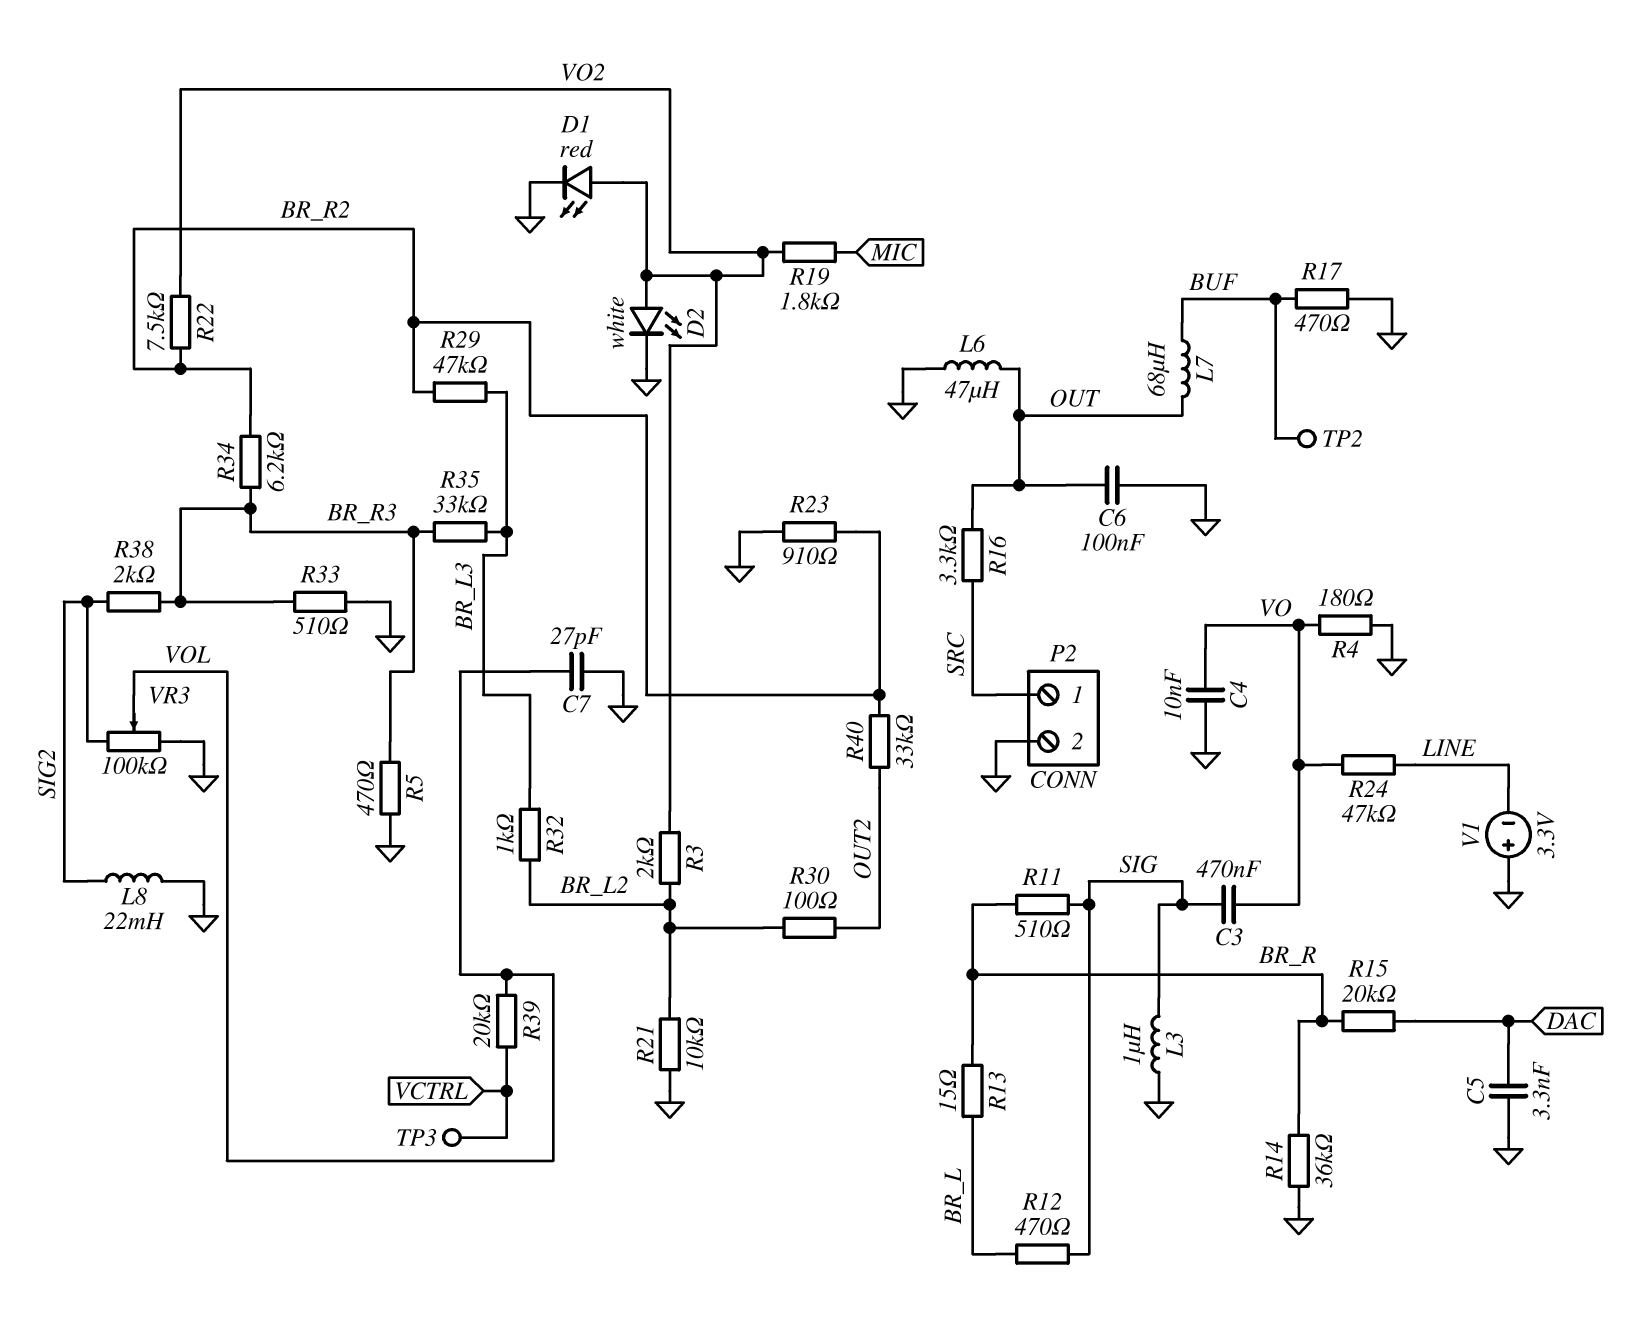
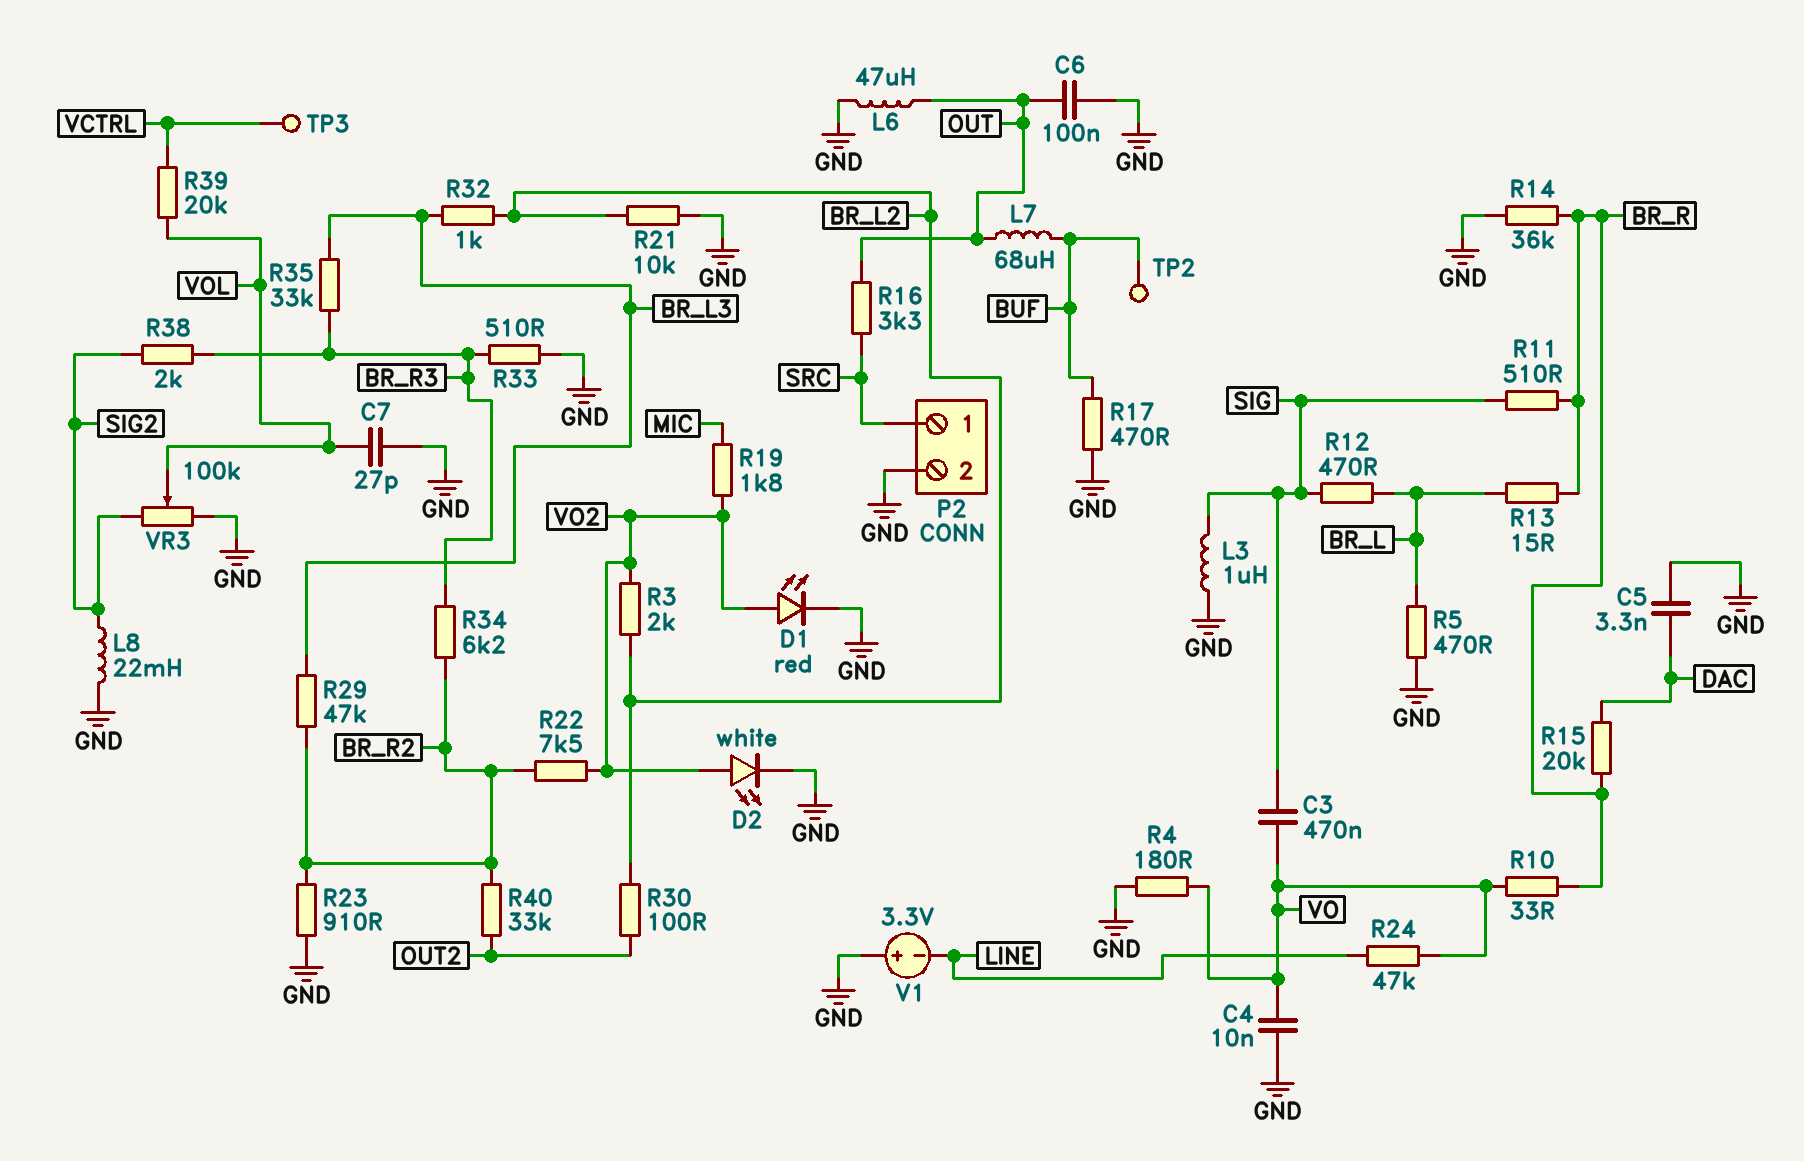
R5: 470 (BR_R3, GND) -> 470 (BR_L, GND)
R10: none -> 33 (BR_R, VO)

